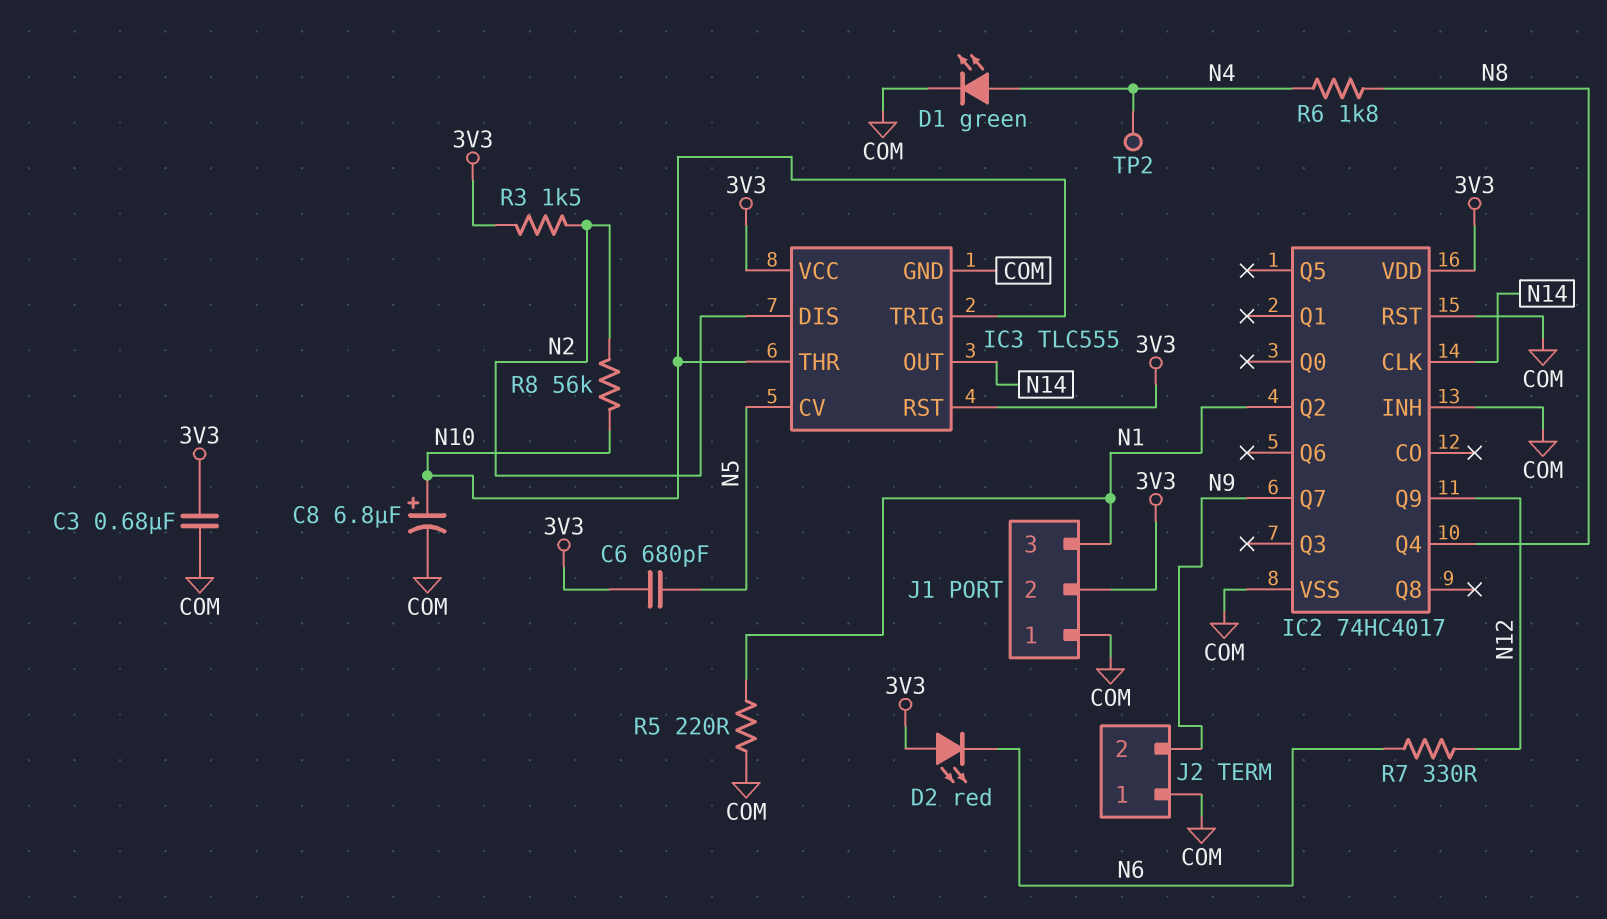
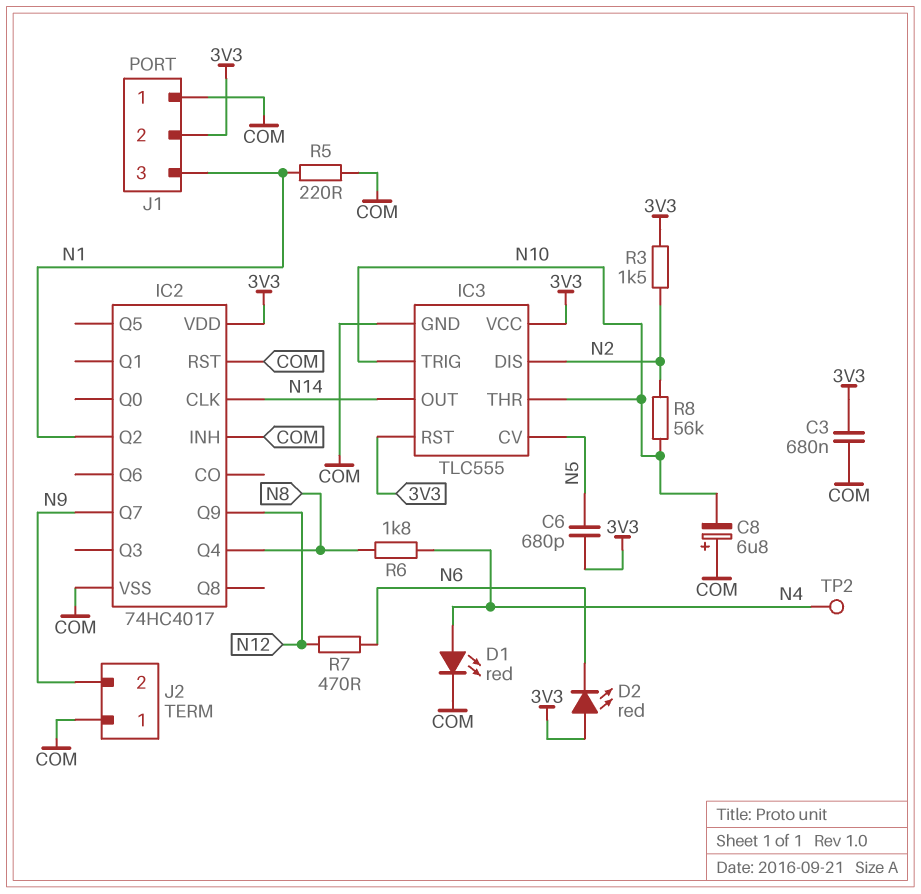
C8: 6.8uF (plus N10, minus COM) -> 6.8uF (plus COM, minus N10)
D1: LED green (A N4, K COM) -> LED red (A N4, K COM)
R7: 330 (N6, N12) -> 470 (N6, N12)

